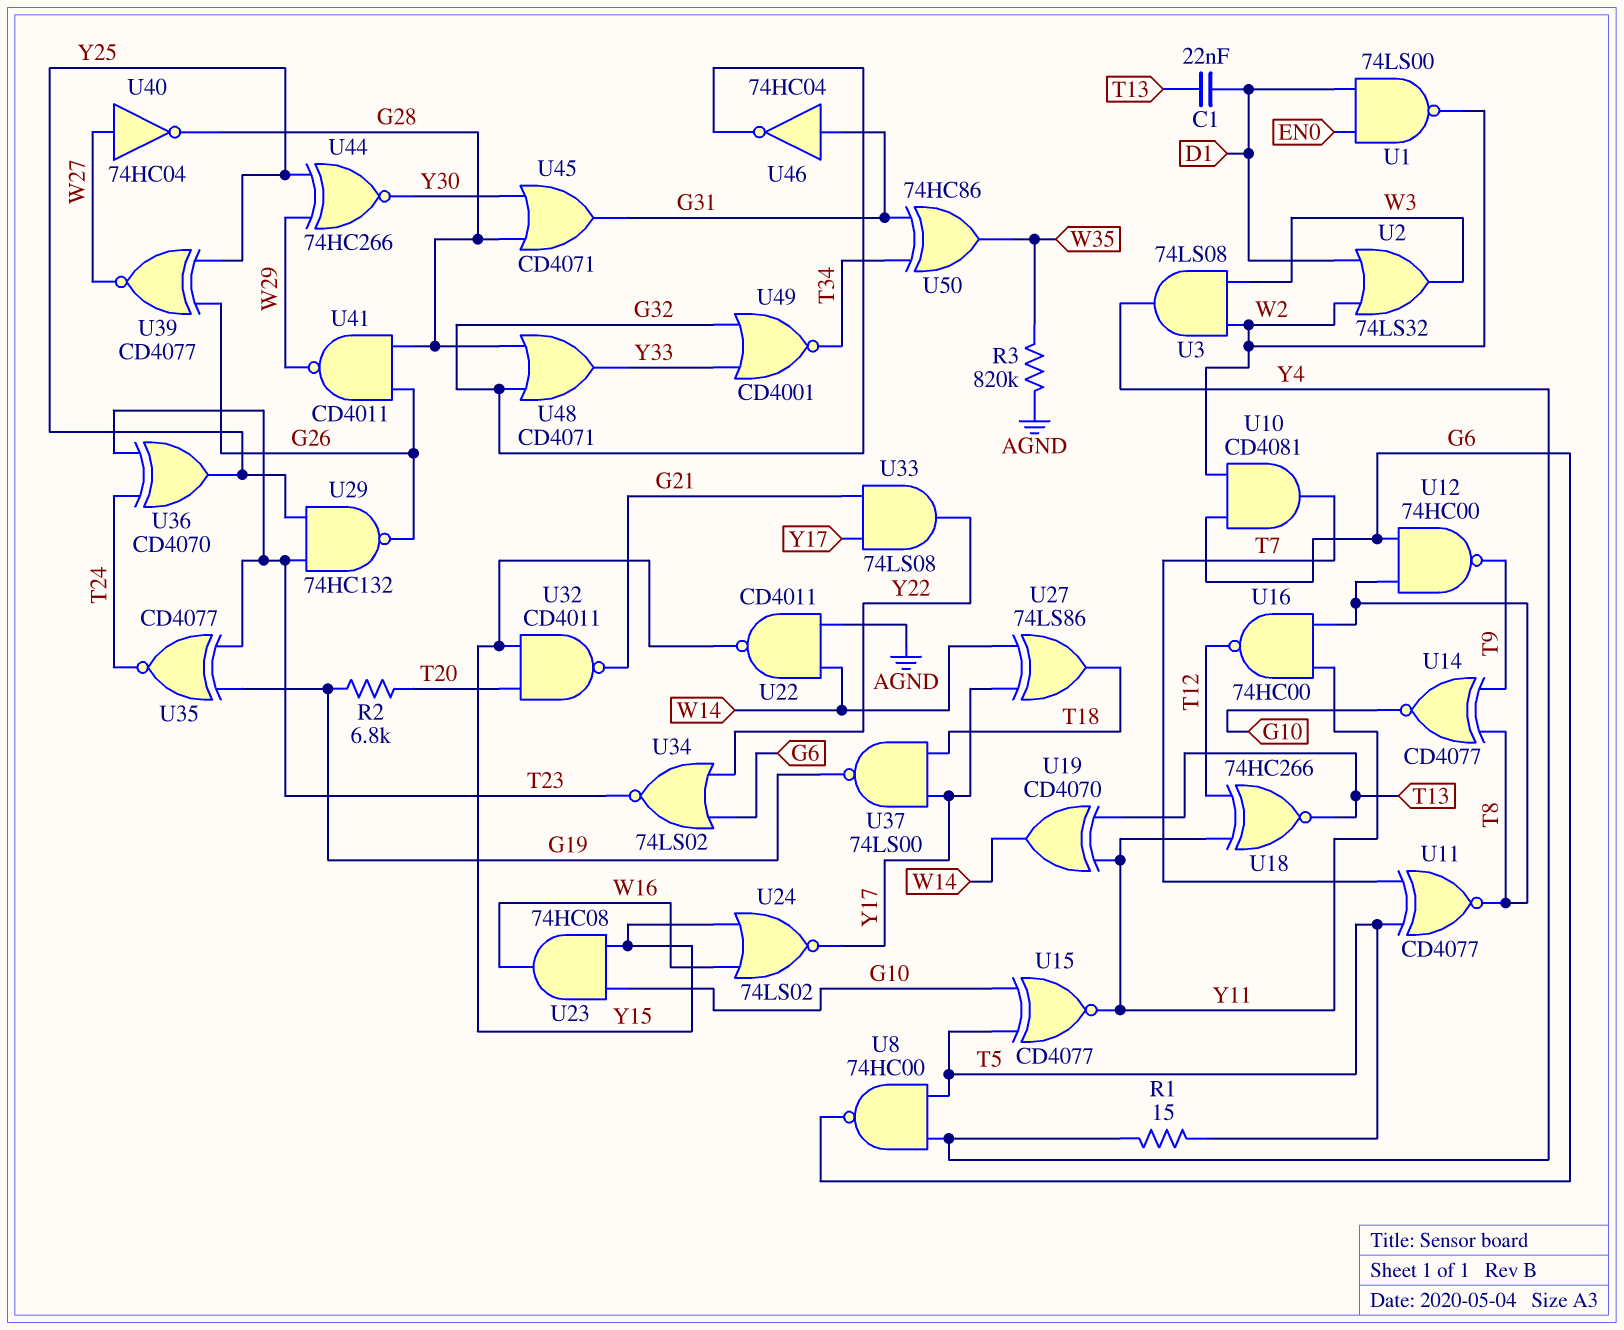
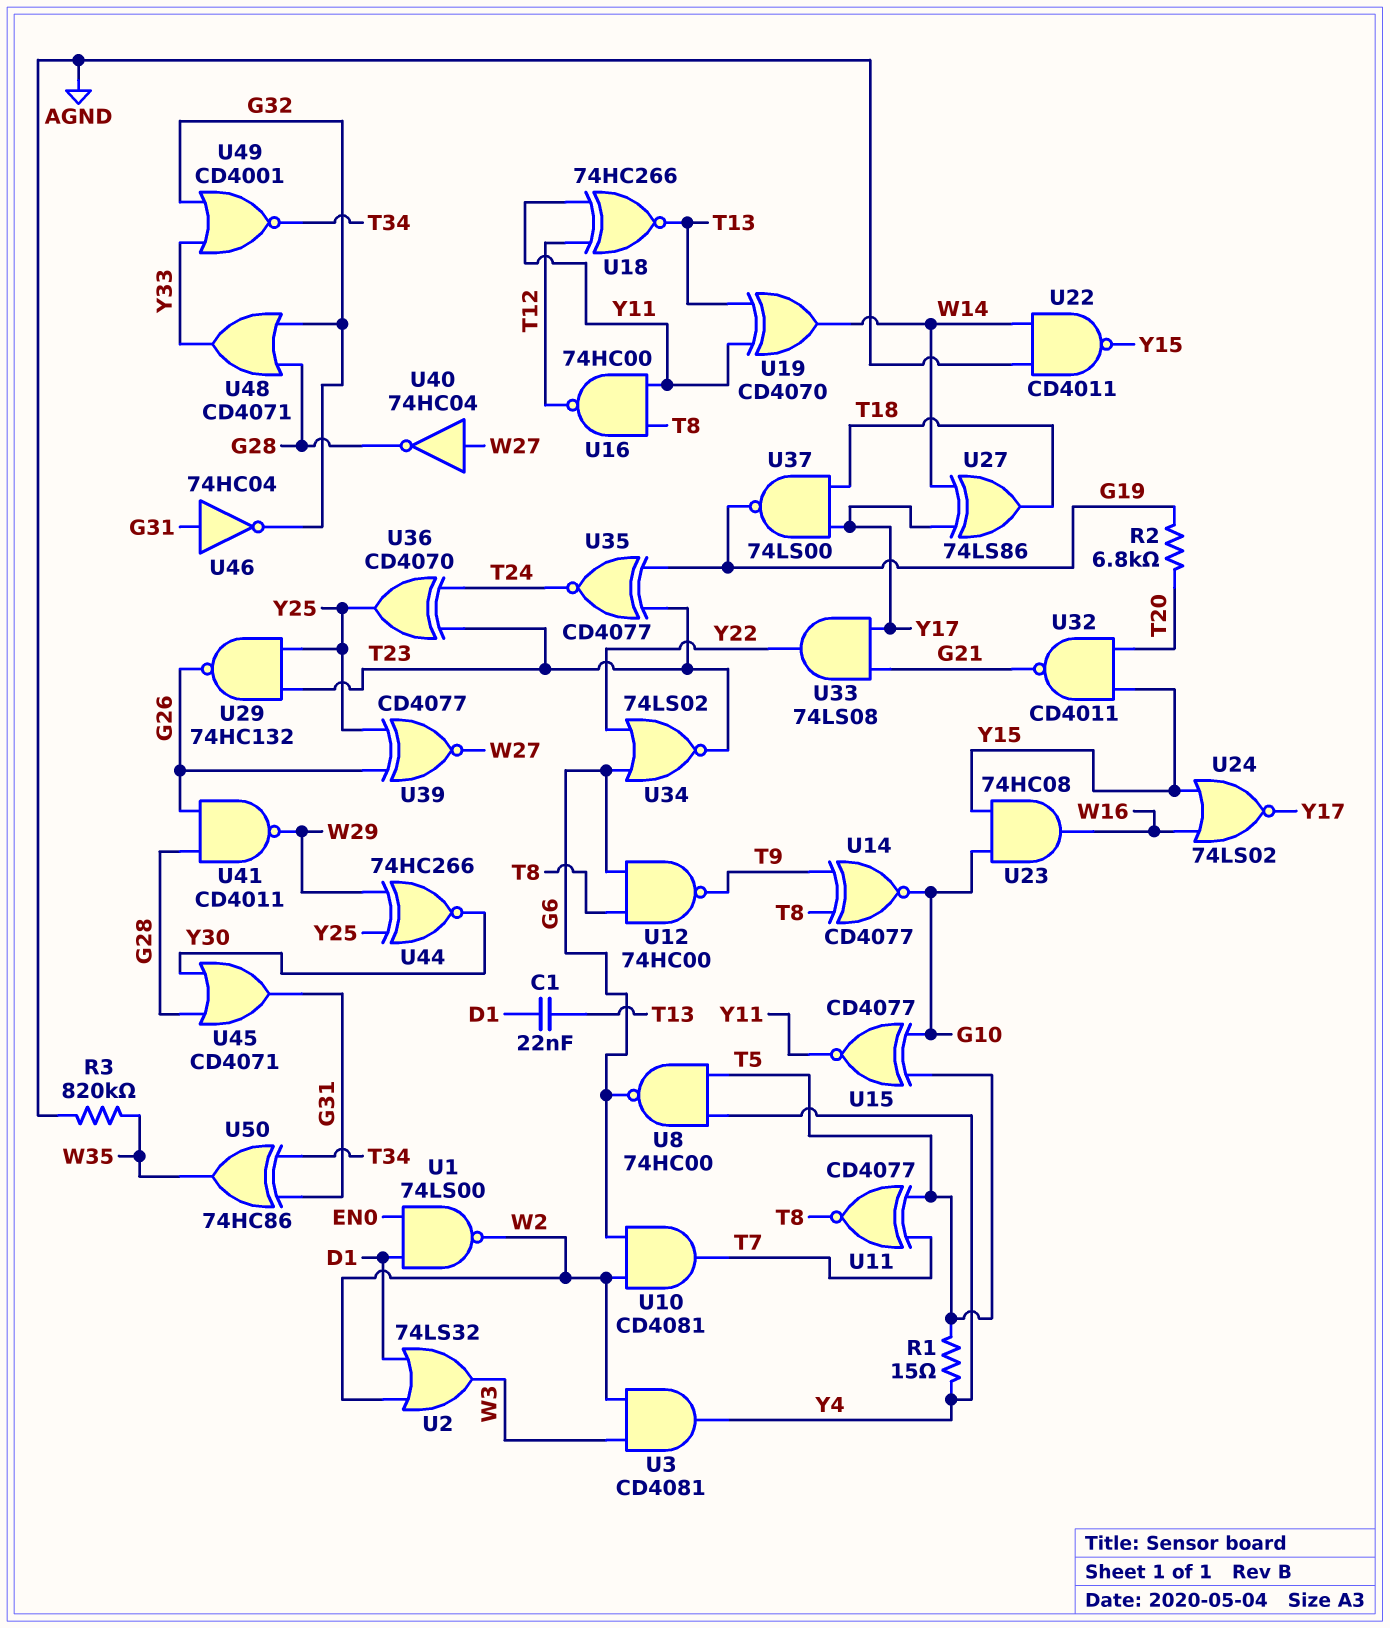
U3: AND 74LS08 (in W2, in W3, out Y4) -> AND CD4081 (in W2, in W3, out Y4)

